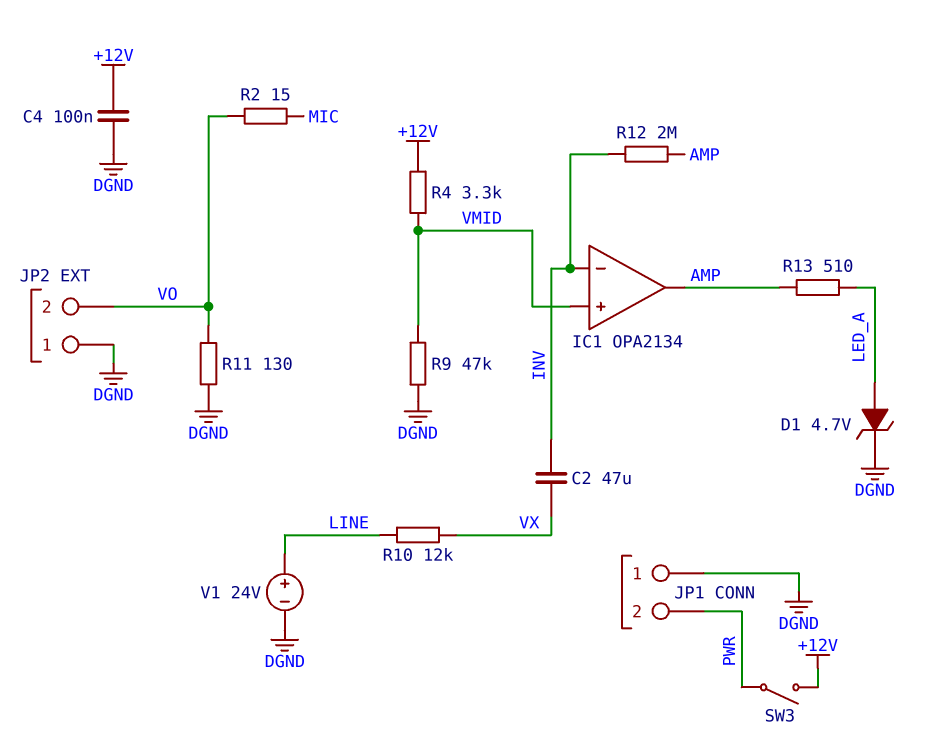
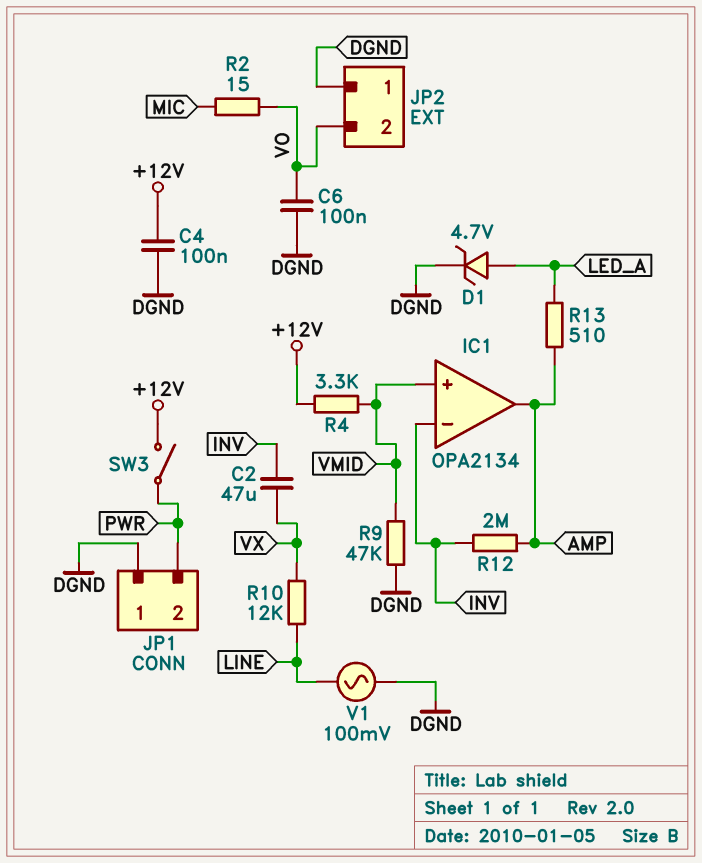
C6: none -> 100nF (DGND, VO)
R11: 130 (DGND, VO) -> none
V1: 24V (plus LINE, minus DGND) -> AC 100mV (DGND, LINE)

